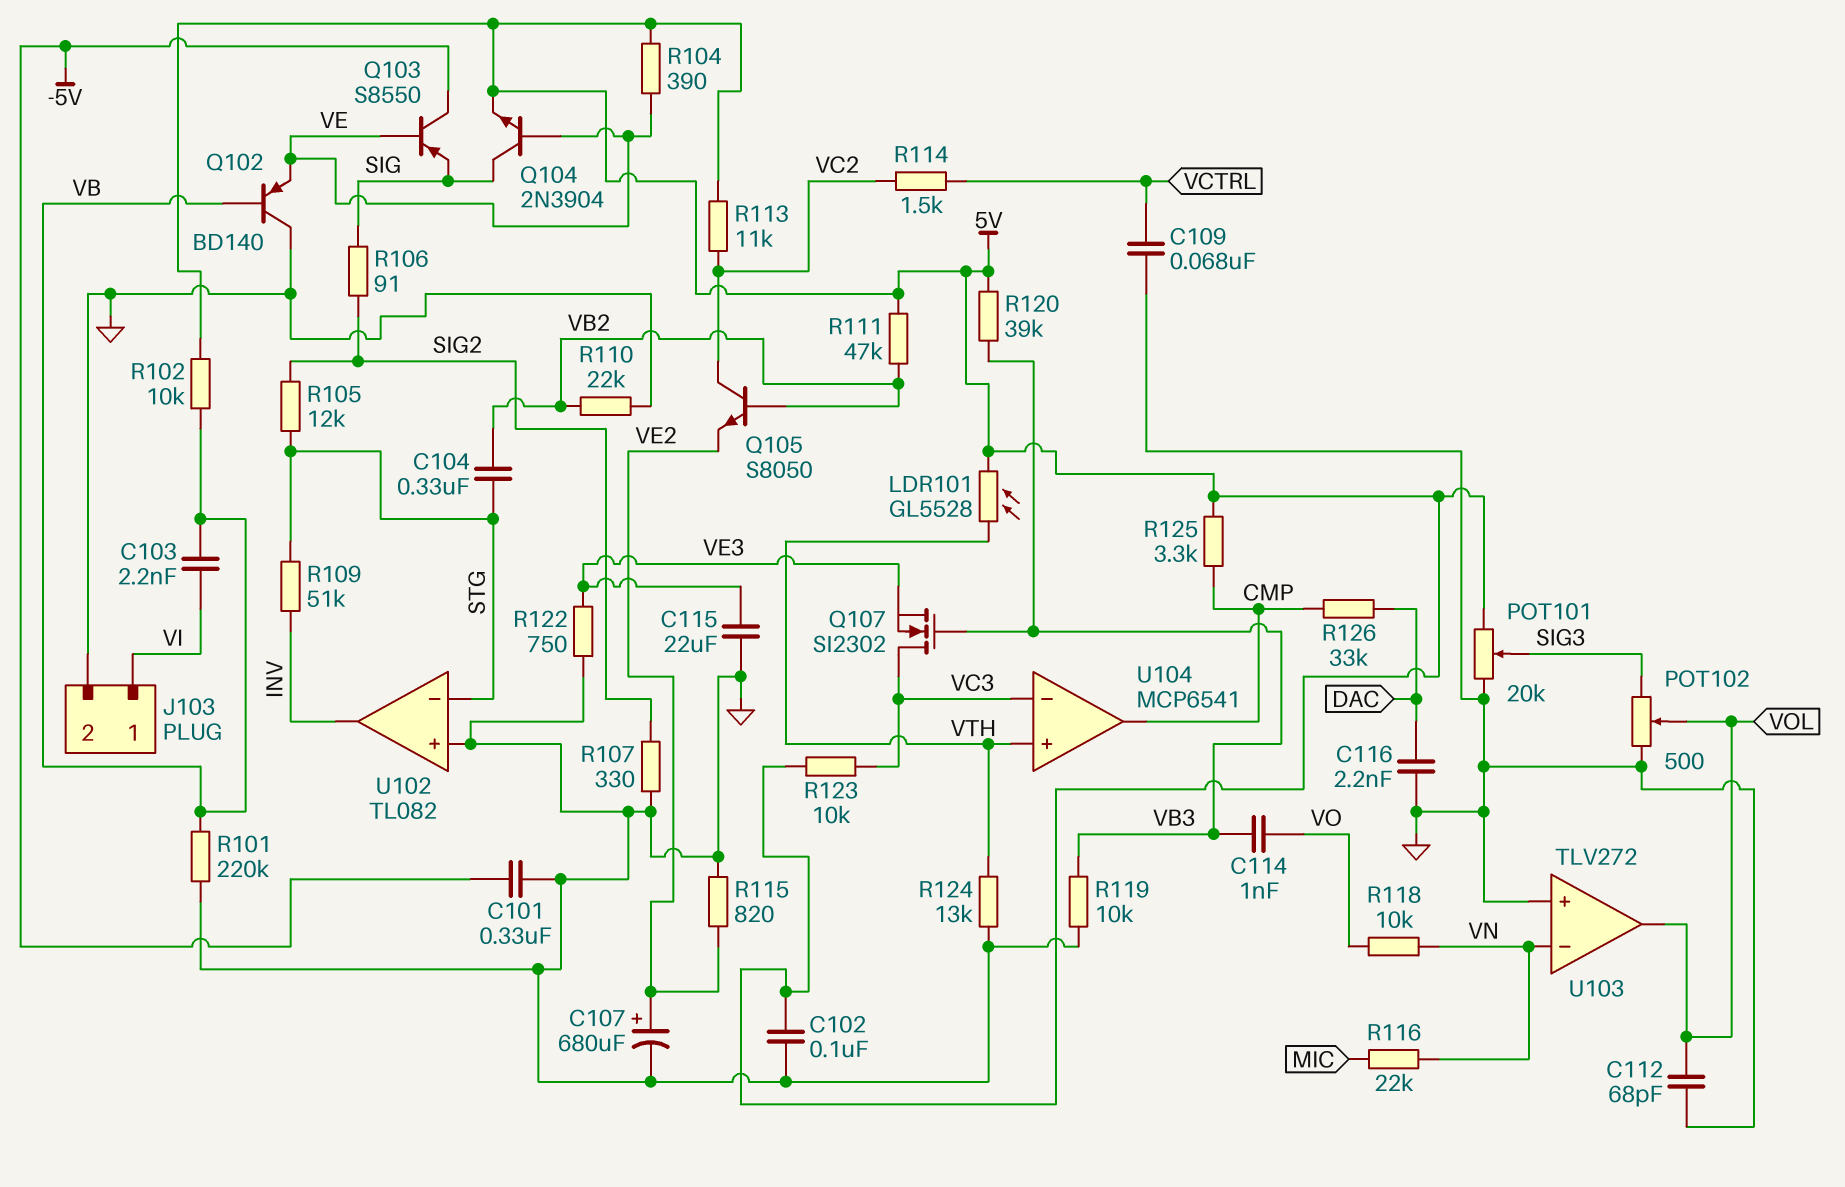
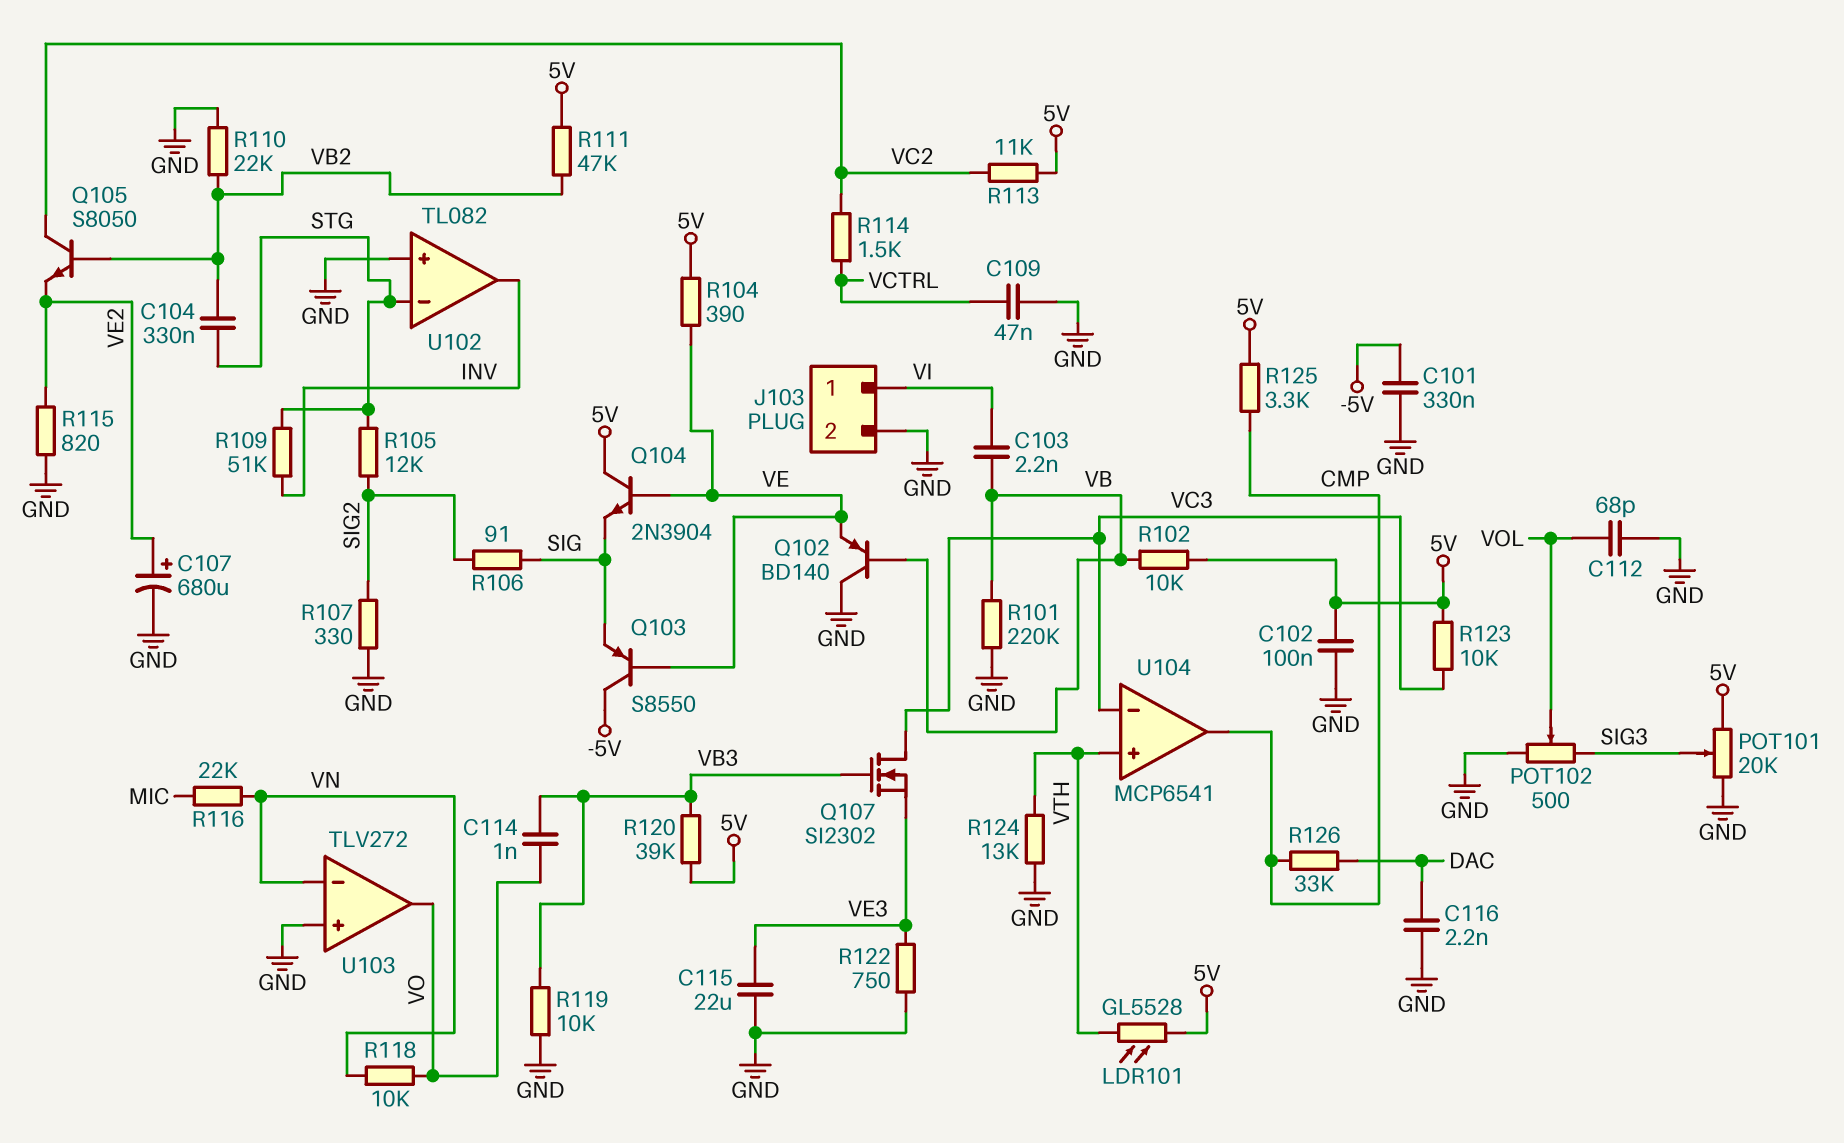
C109: 68nF (GND, VCTRL) -> 47nF (GND, VCTRL)
Q104: NPN 2N3904 (B VE, C SIG, E 5V) -> NPN 2N3904 (B VE, C 5V, E SIG)
U103 pin out: VOL -> VO

